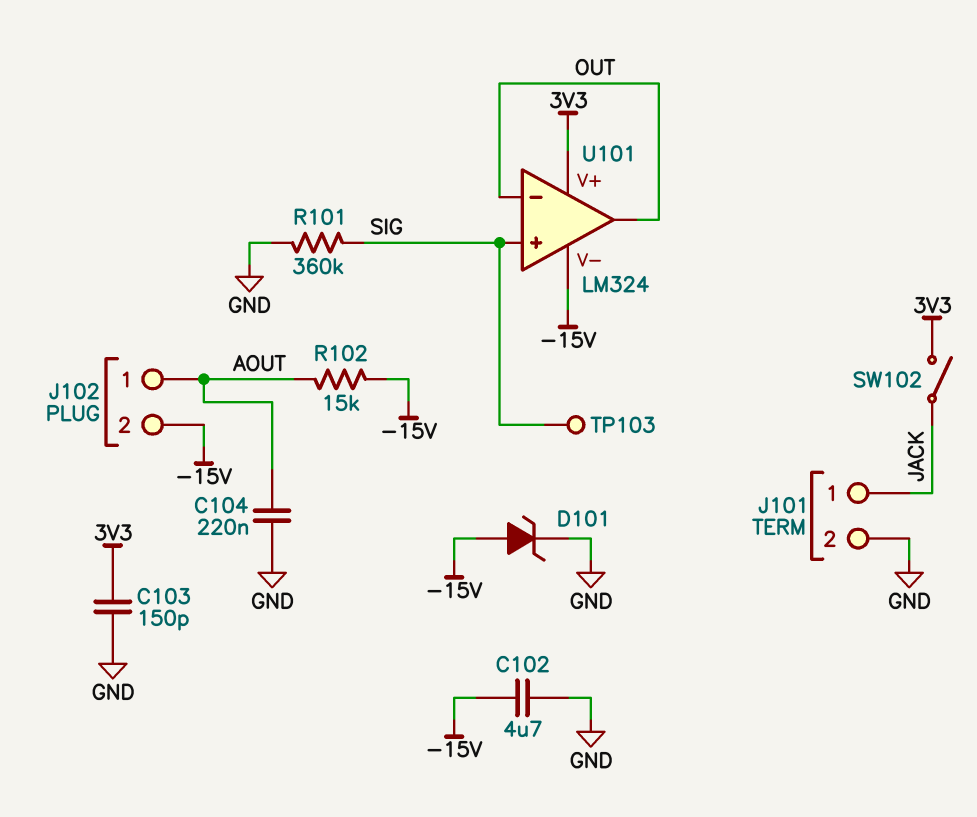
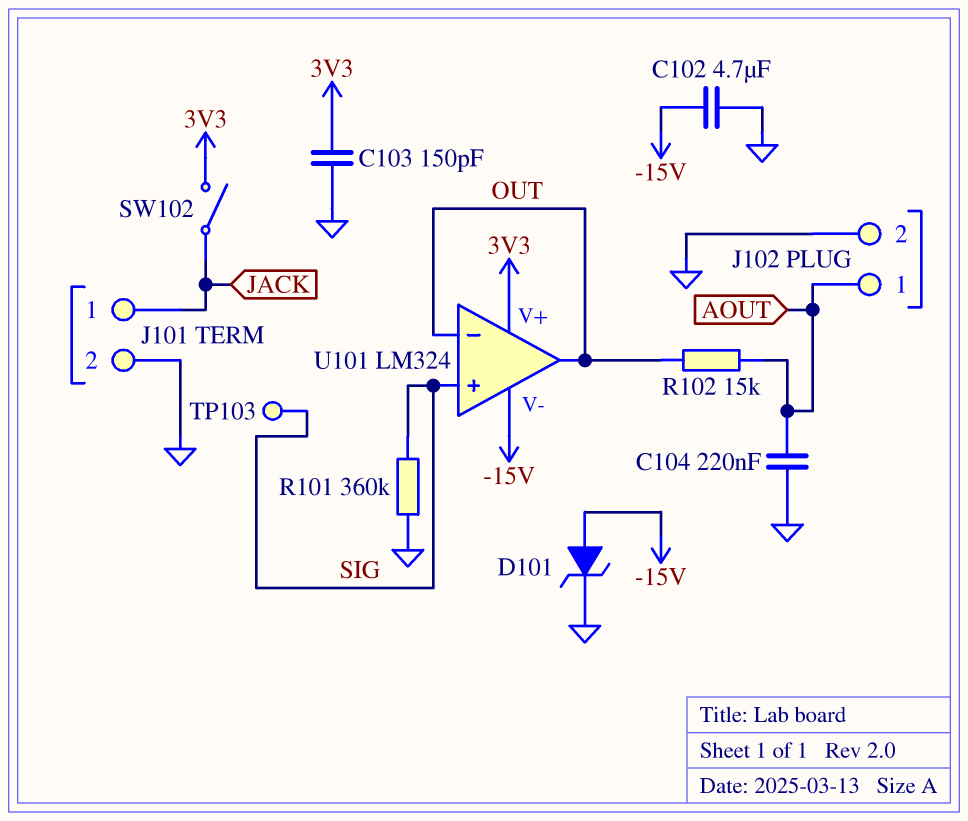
J102 pin 2: -15V -> GND
R102: 15k (-15V, AOUT) -> 15k (AOUT, OUT)

